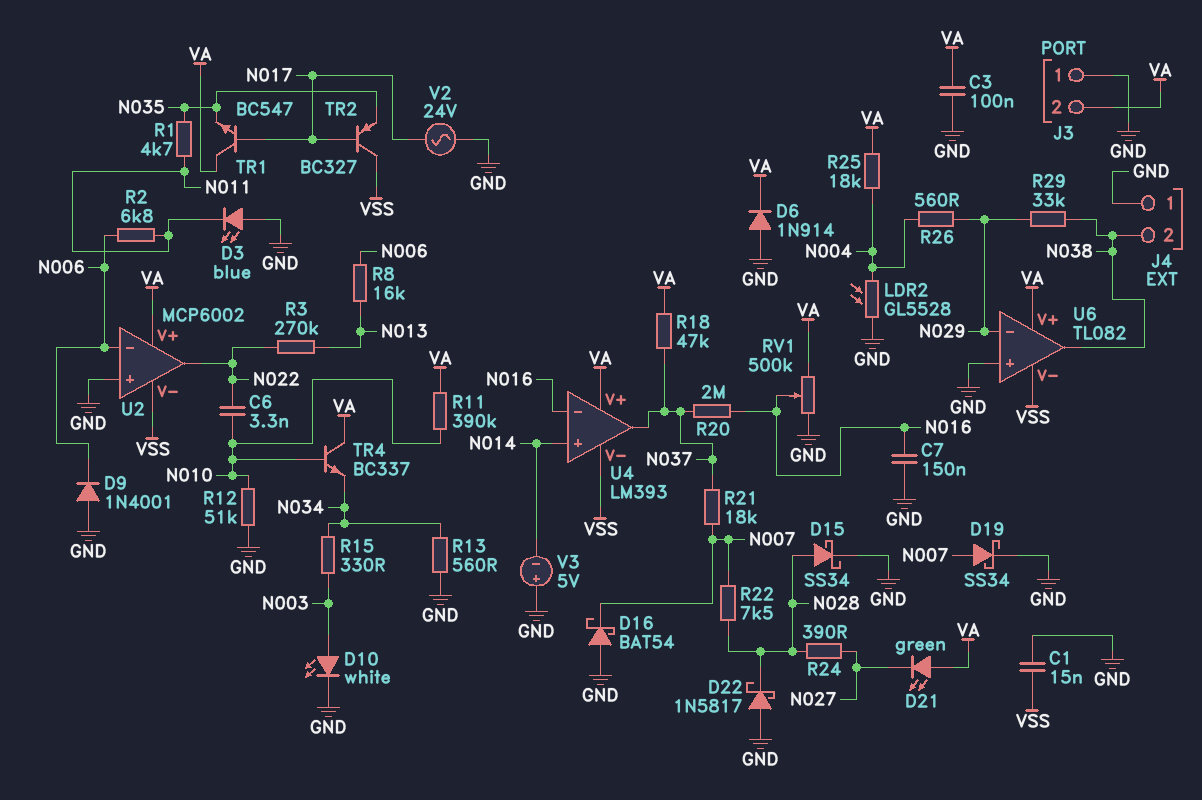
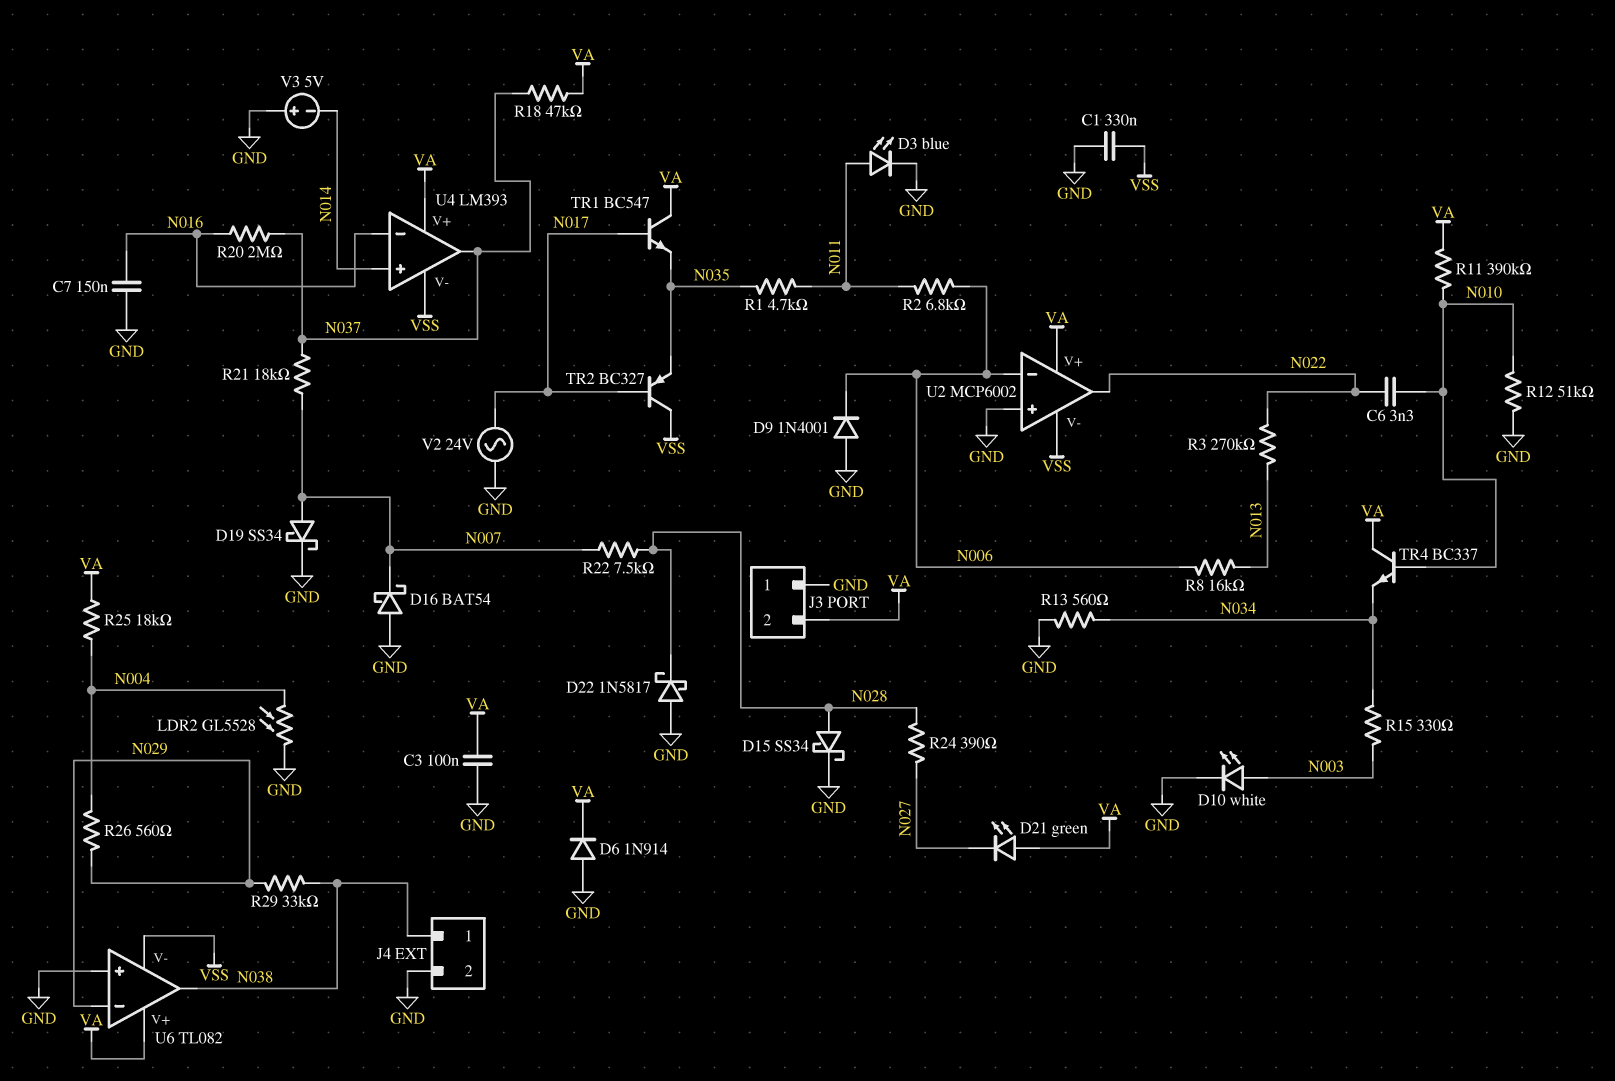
C1: 15nF (GND, VSS) -> 330nF (GND, VSS)
D3: LED blue (A GND, K N011) -> LED blue (A N011, K GND)
J4 pin 1: GND -> N038
J4 pin 2: N038 -> GND
RV1: 500k (GND, VA, wiper N016) -> none

